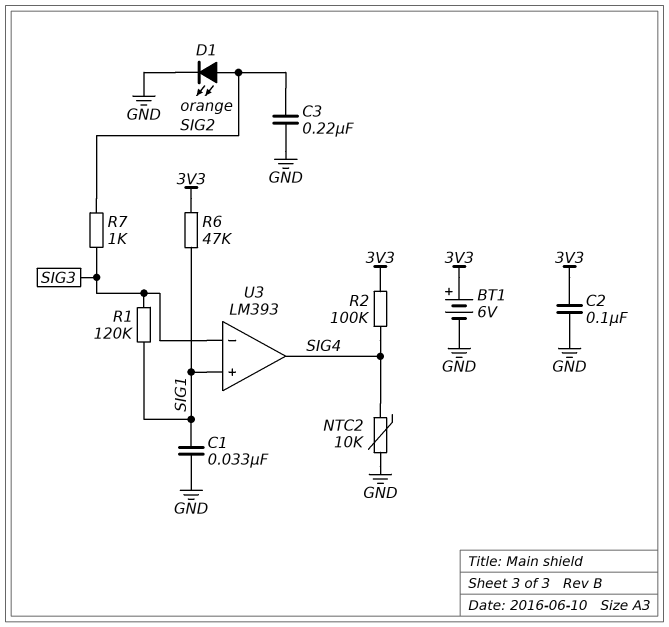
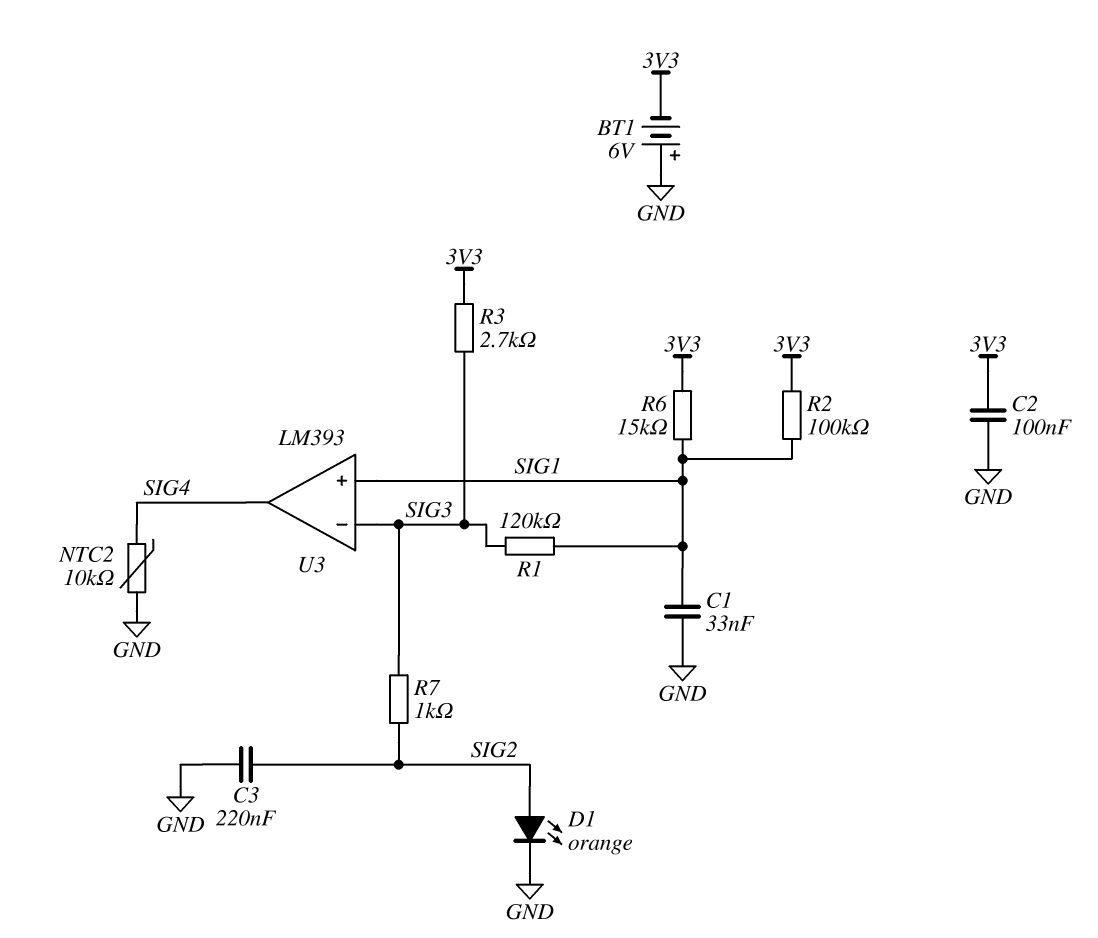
BT1: 6V (plus 3V3, minus GND) -> 6V (plus GND, minus 3V3)
R2: 100k (3V3, SIG4) -> 100k (3V3, SIG1)
R3: none -> 2.7k (3V3, SIG3)
R6: 47k (3V3, SIG1) -> 15k (3V3, SIG1)

